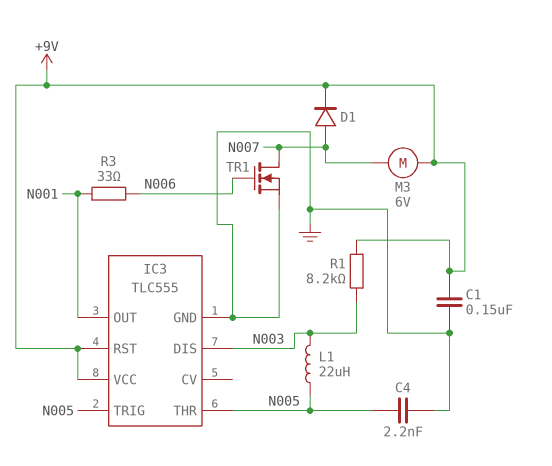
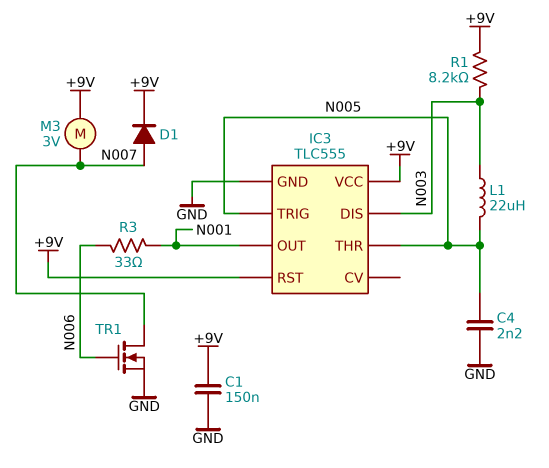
M3: motor 6V (+9V, N007) -> motor 3V (+9V, N007)

